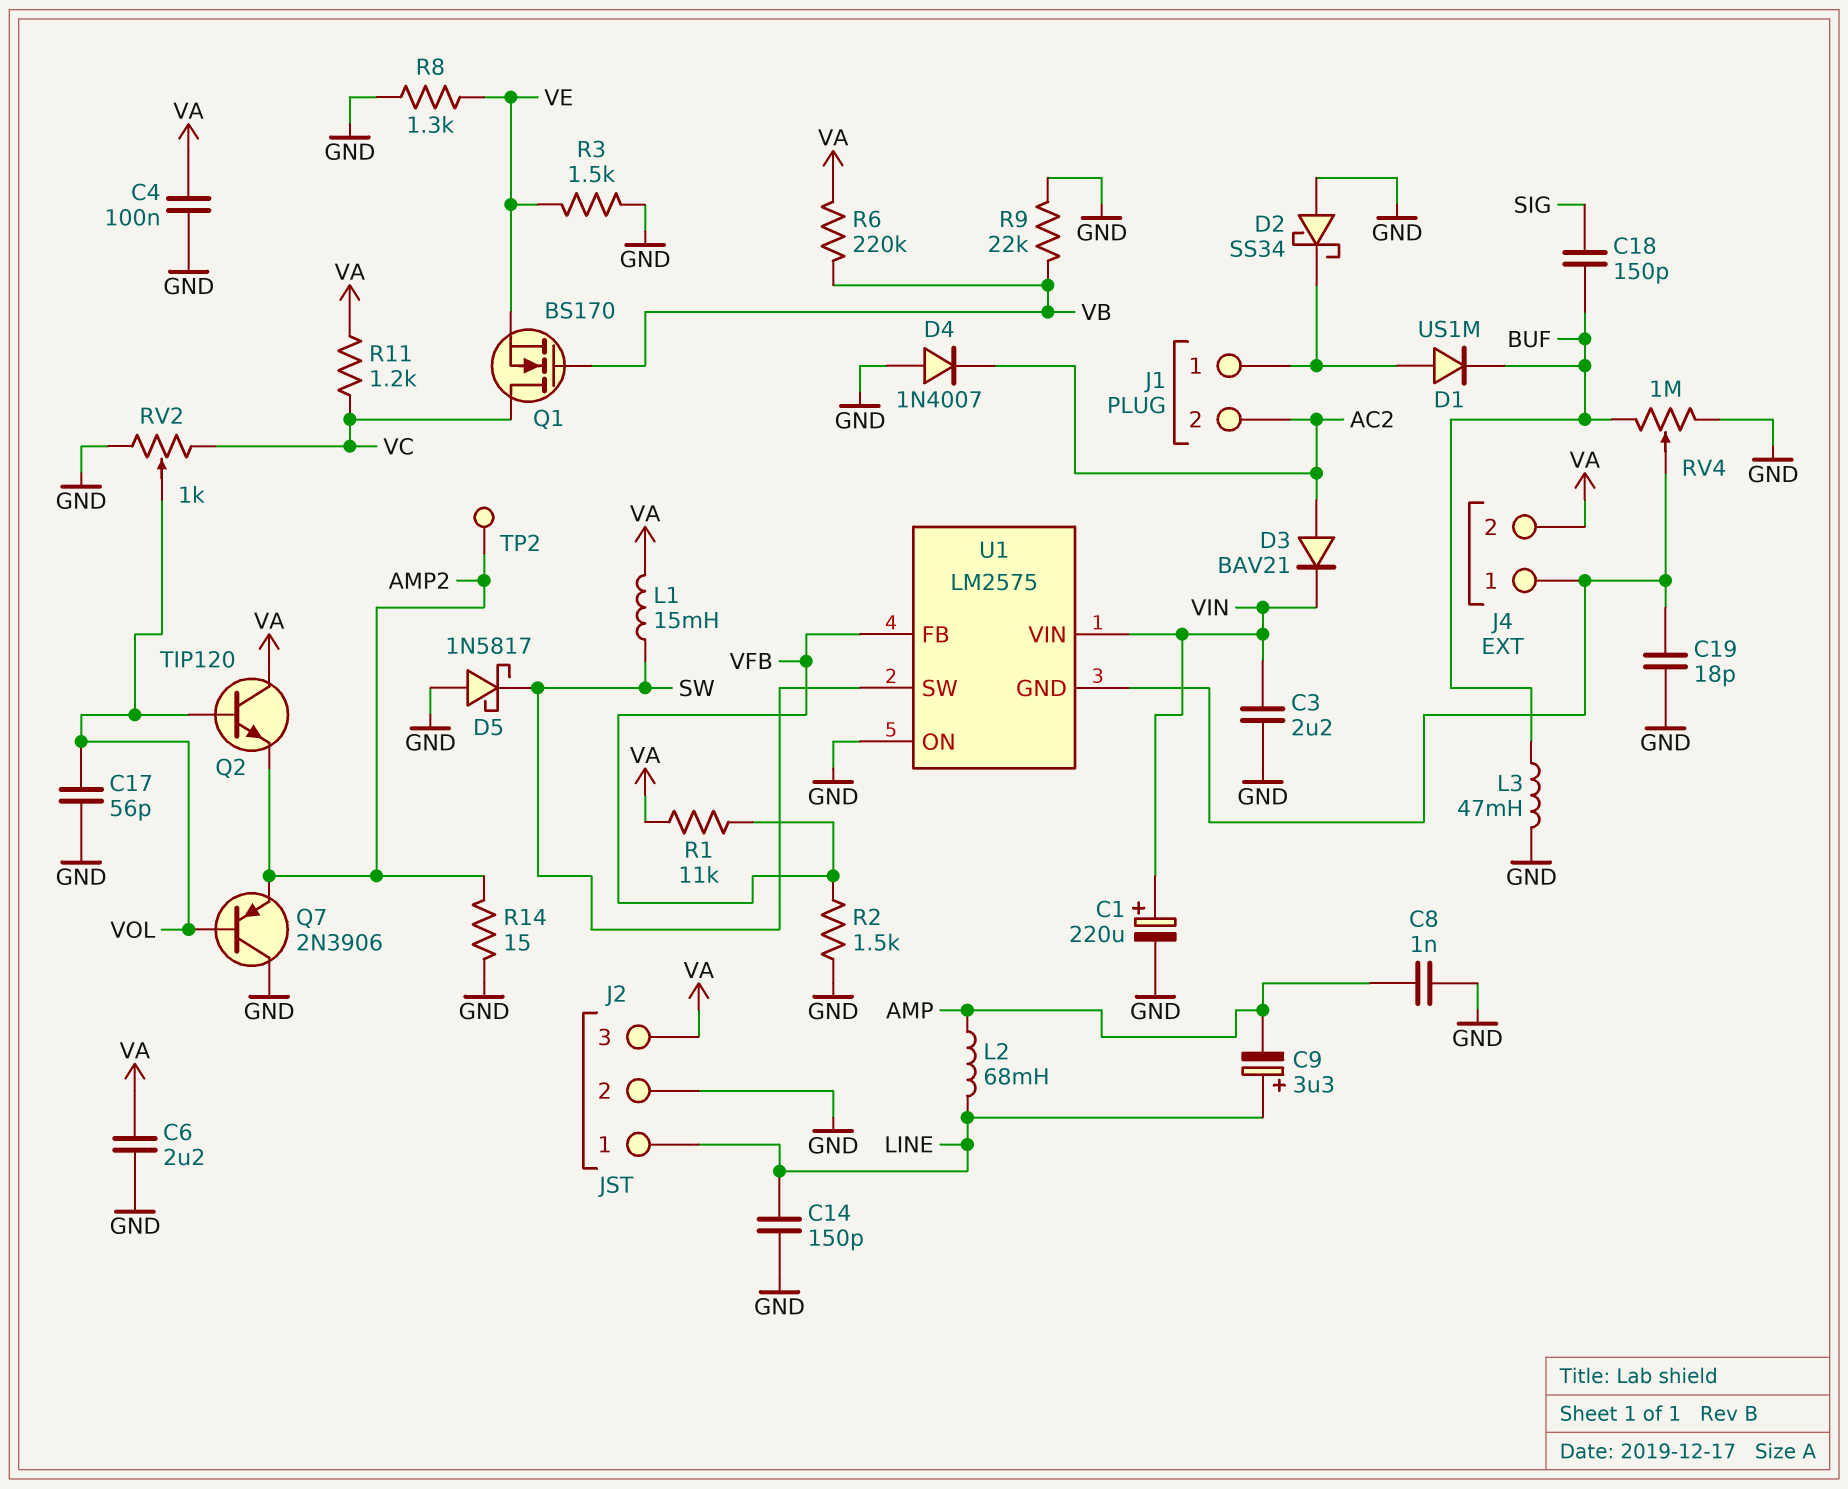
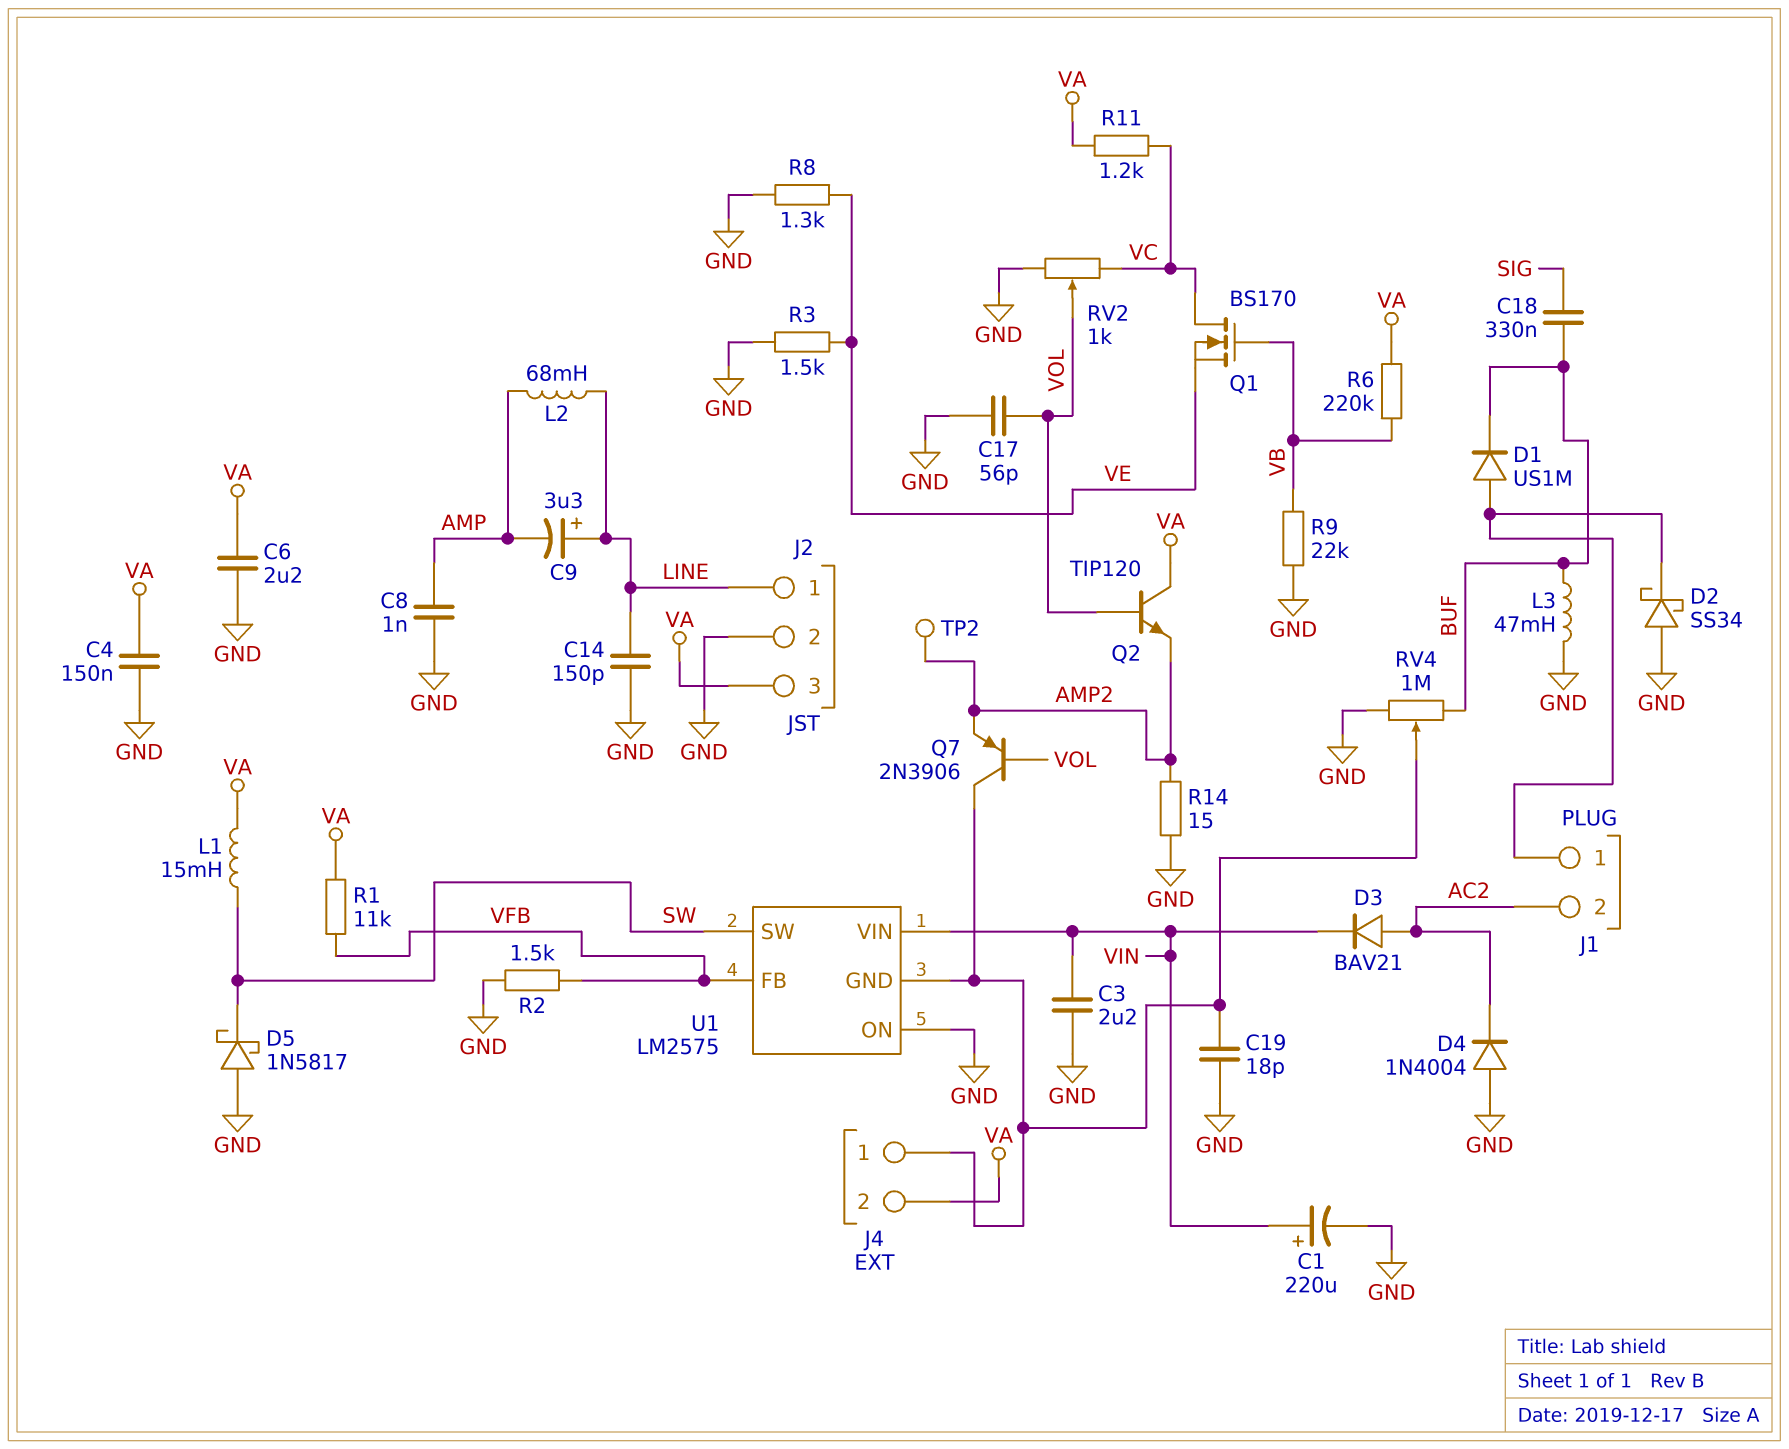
C4: 100nF (GND, VA) -> 150nF (GND, VA)
C18: 150pF (BUF, SIG) -> 330nF (BUF, SIG)
D4: diode 1N4007 (A GND, K AC2) -> diode 1N4004 (A GND, K AC2)
Q7: PNP 2N3906 (B VOL, C GND, E AMP2) -> PNP 2N3906 (B VOL, C J4/1, E AMP2)

